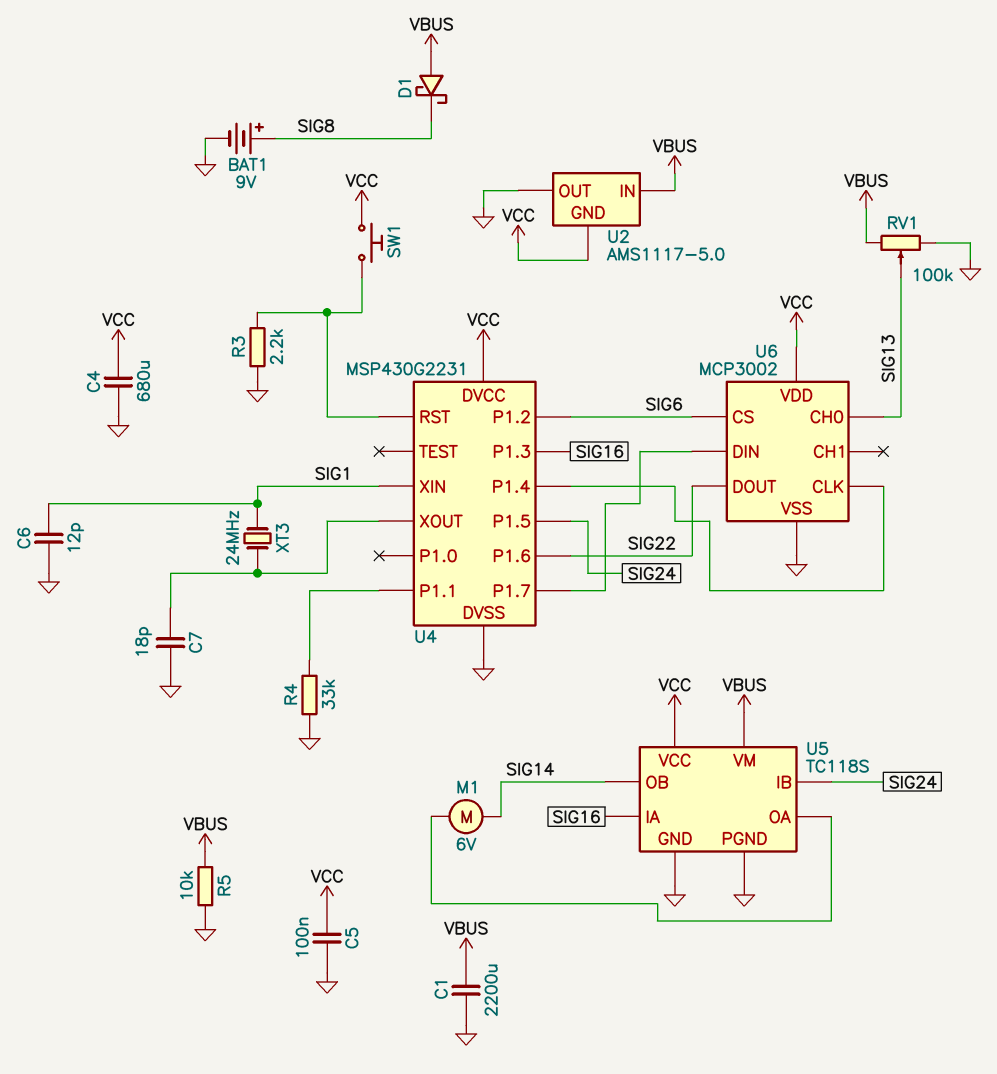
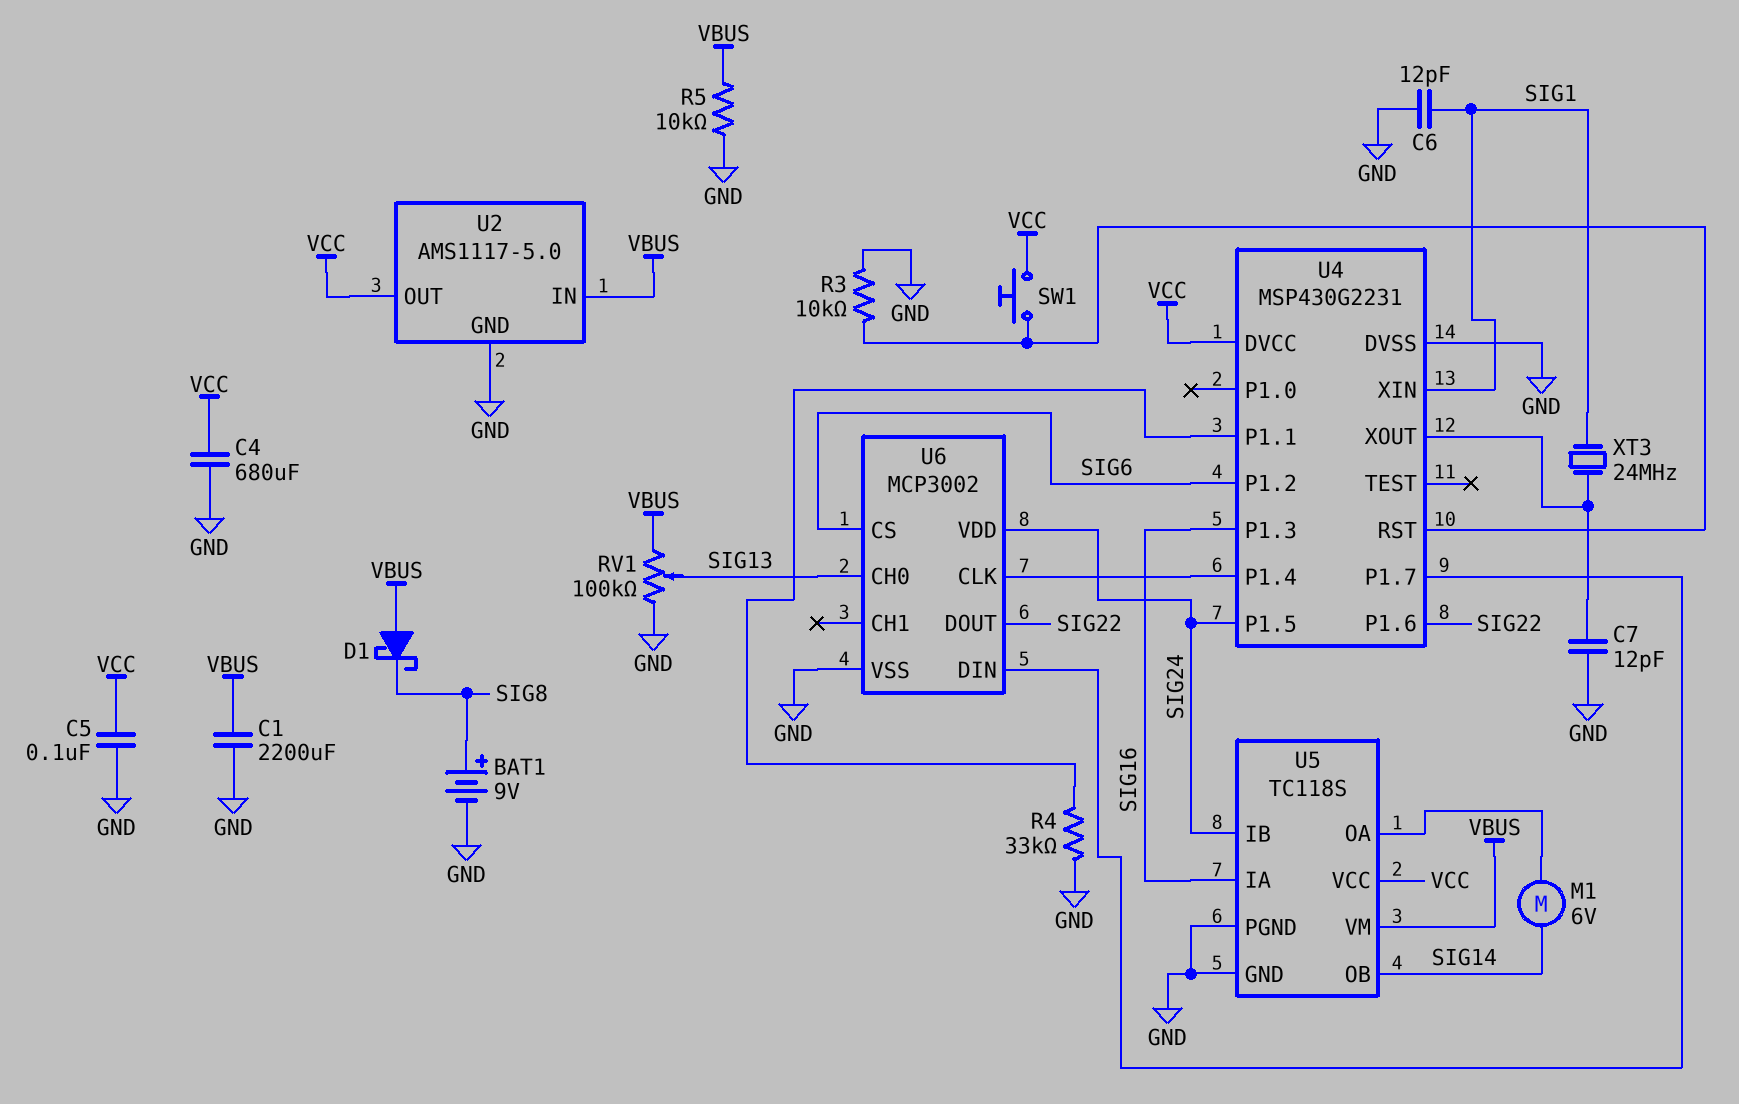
C7: 18pF (GND, U4/XOUT) -> 12pF (GND, U4/XOUT)
R3: 2.2k (GND, U4/RST) -> 10k (GND, U4/RST)
U2 pin GND: VCC -> GND
U2 pin OUT: GND -> VCC
U6 pin VDD: VCC -> SIG24

